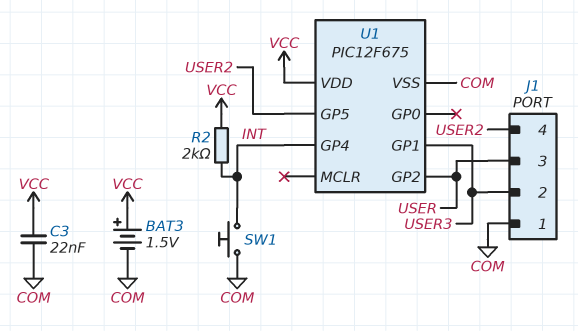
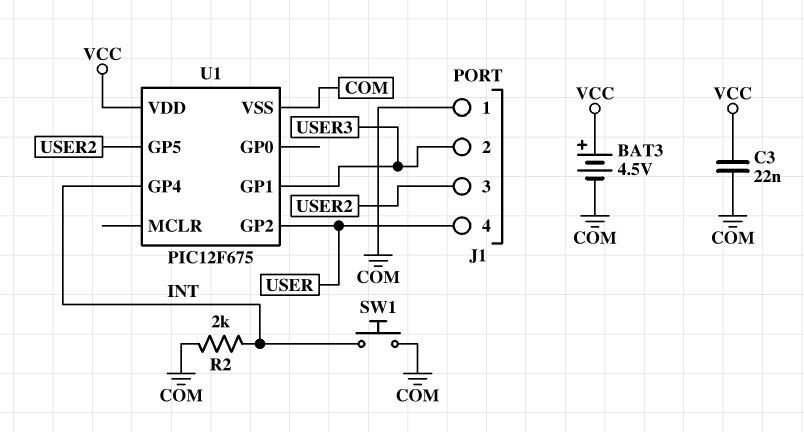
BAT3: 1.5V (plus VCC, minus COM) -> 4.5V (plus VCC, minus COM)
J1 pin 3: USER -> USER2
J1 pin 4: USER2 -> USER
R2: 2k (INT, VCC) -> 2k (COM, INT)

